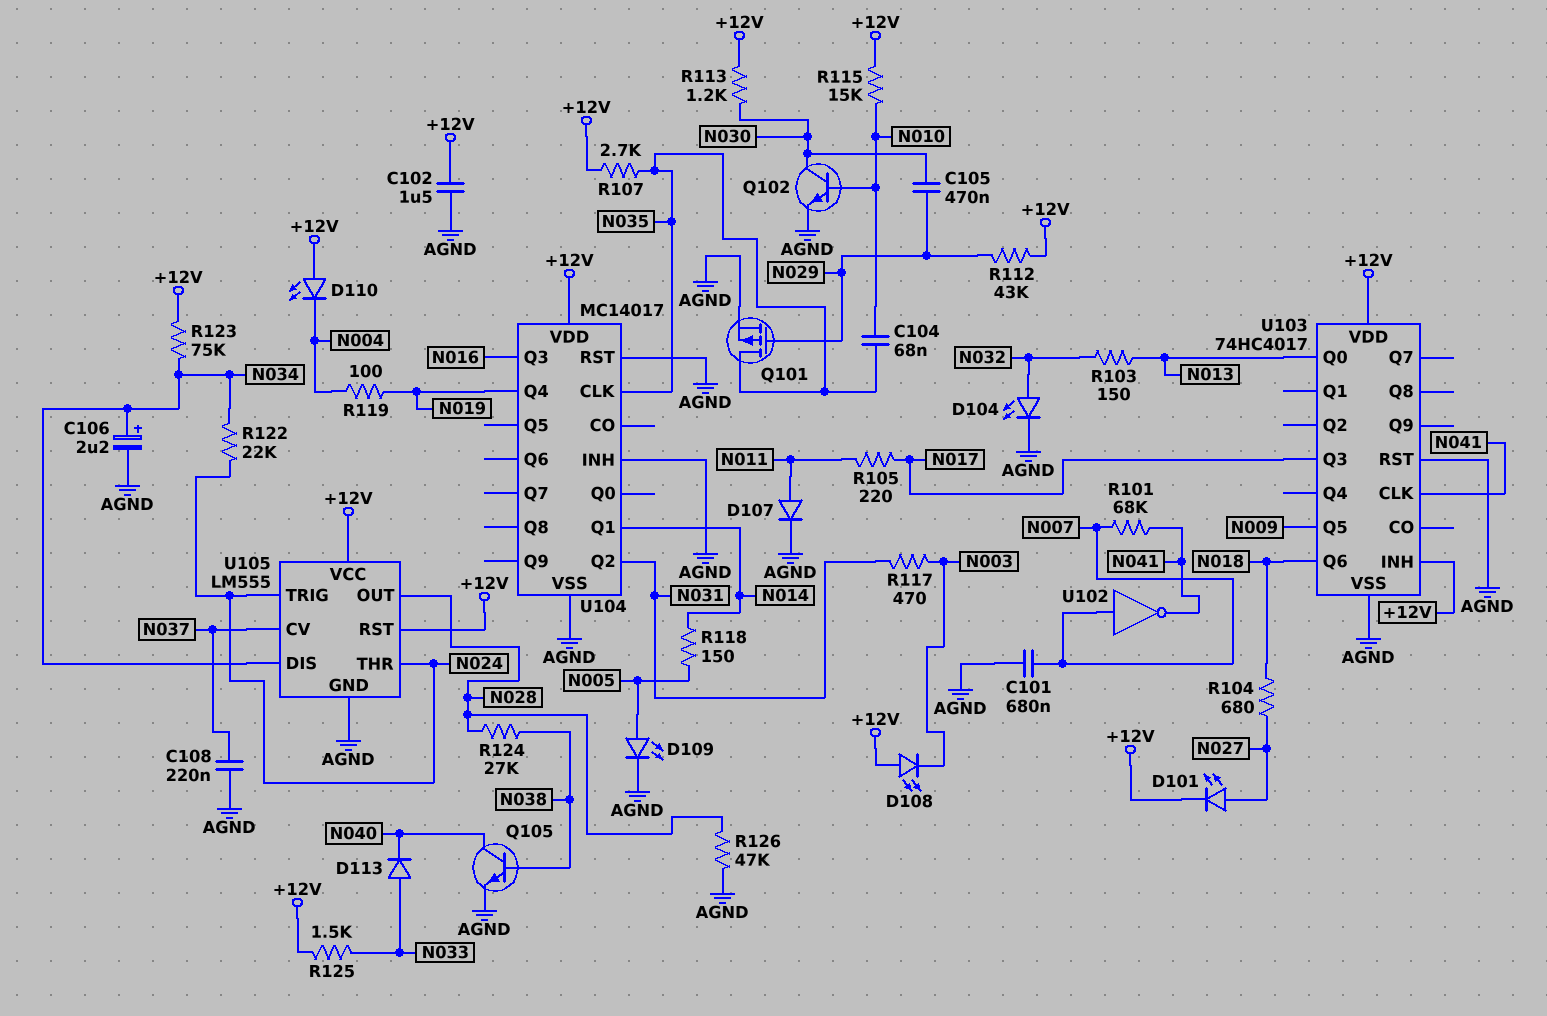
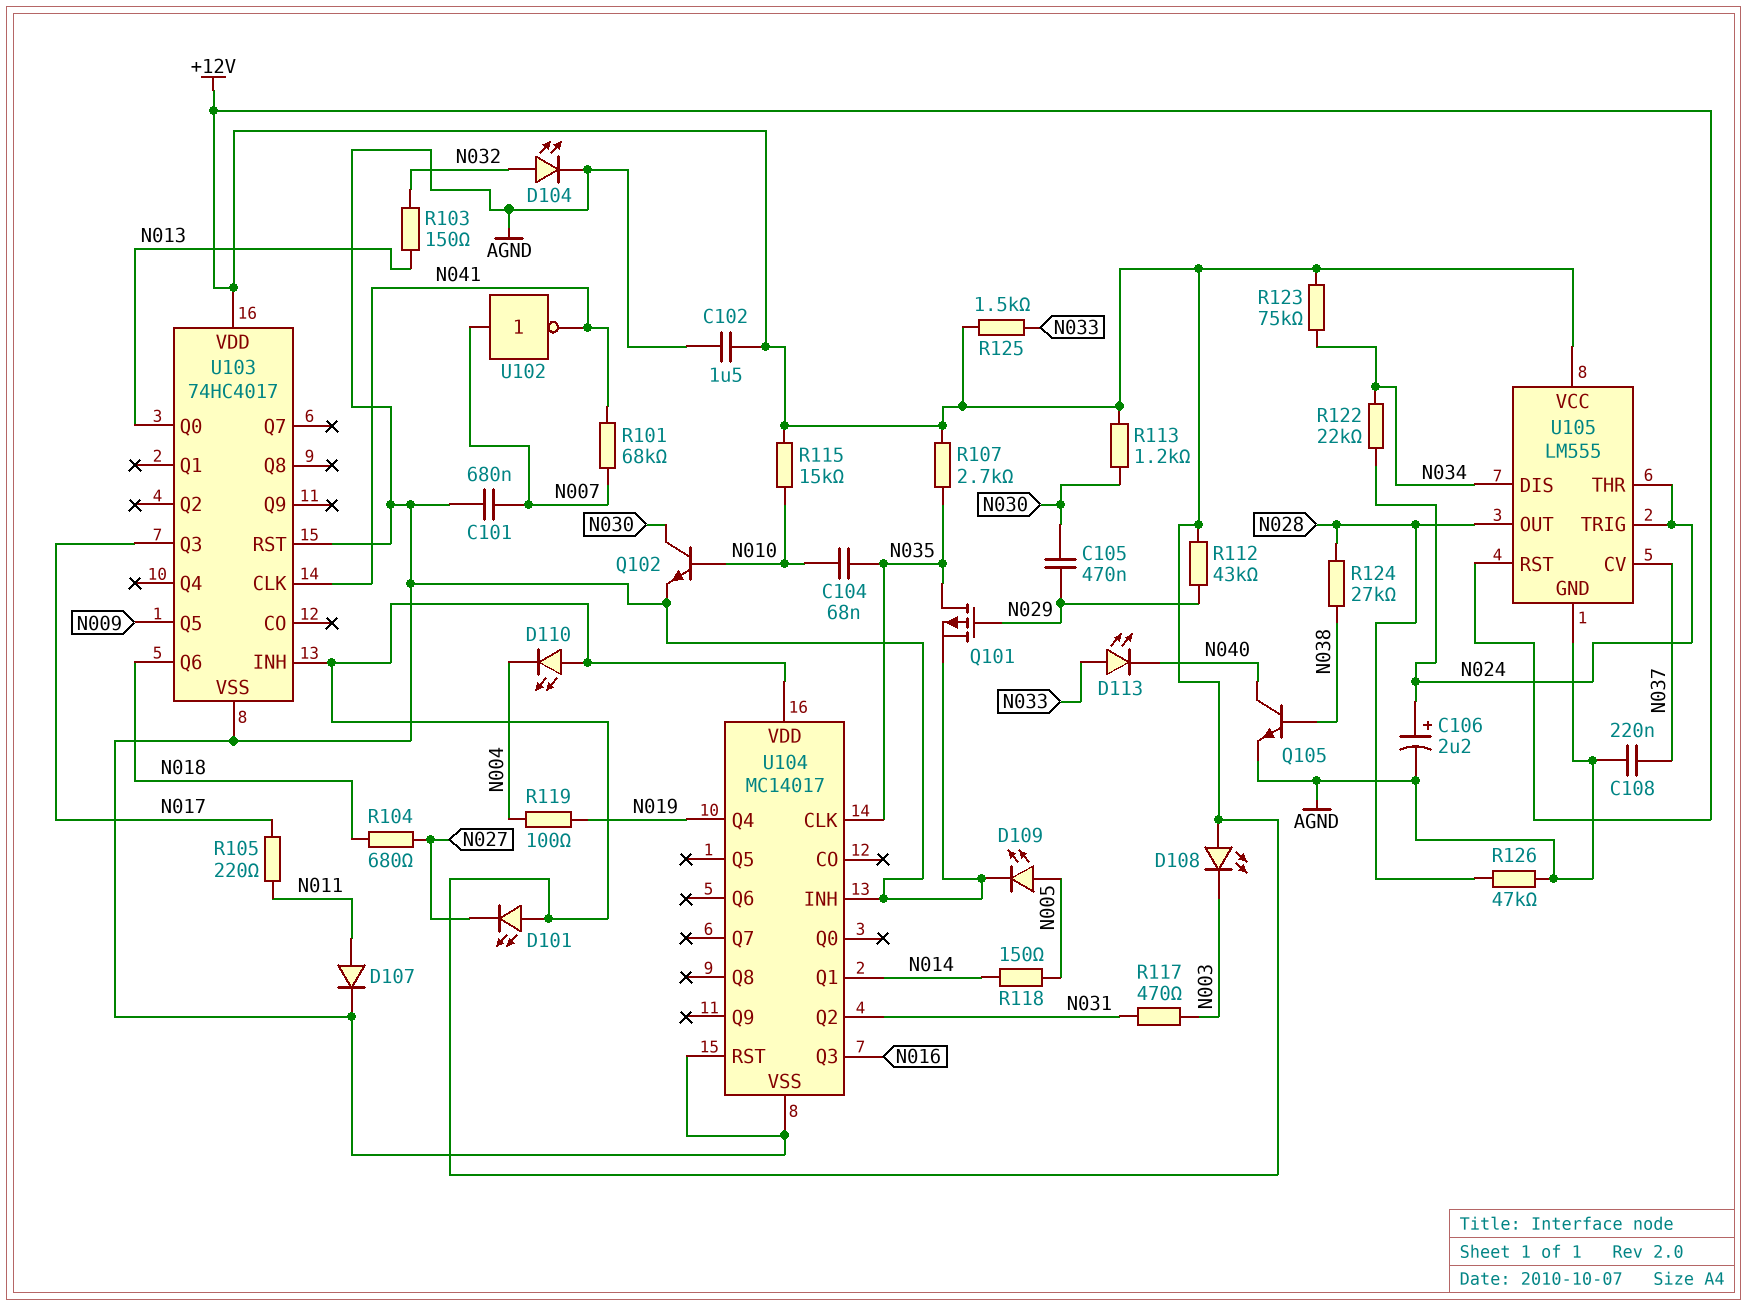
C106: 2.2uF (plus N034, minus AGND) -> 2.2uF (plus N024, minus AGND)
D101: LED (A N027, K +12V) -> LED (A +12V, K N027)
D113: diode (A N033, K N040) -> LED (A N033, K N040)

